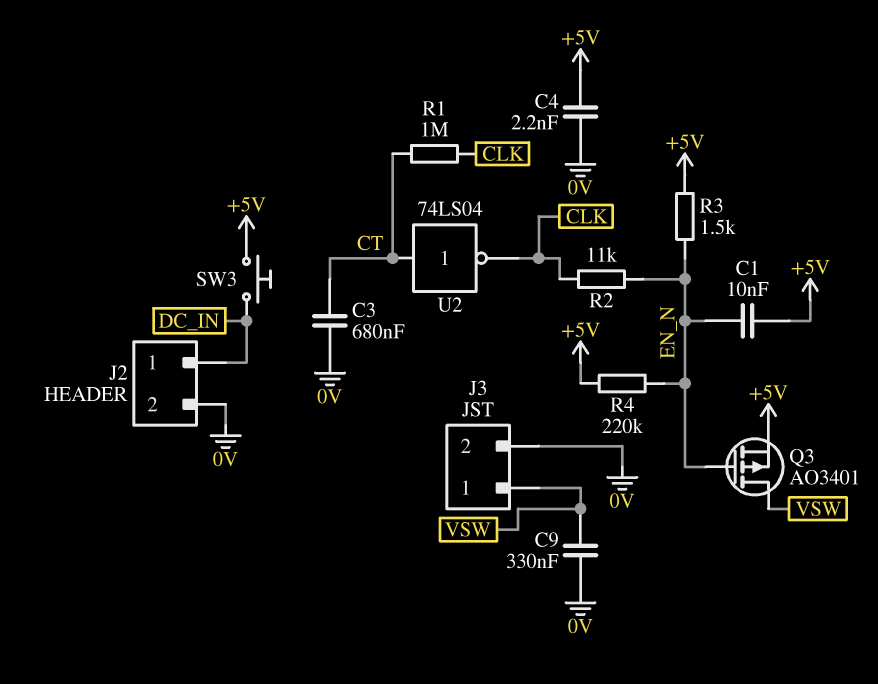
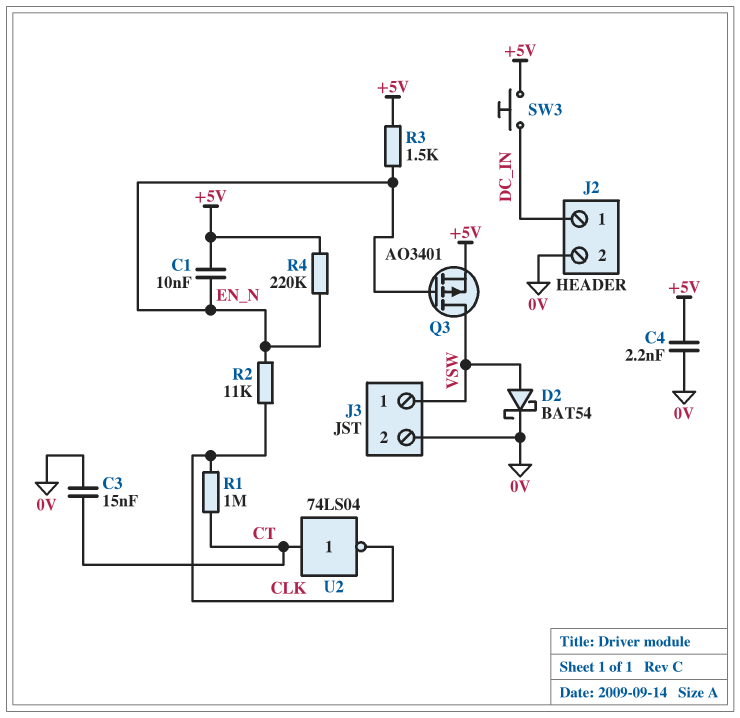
C3: 680nF (0V, CT) -> 15nF (0V, CT)
C9: 330nF (0V, VSW) -> none
D2: none -> schottky BAT54 (A VSW, K 0V)

